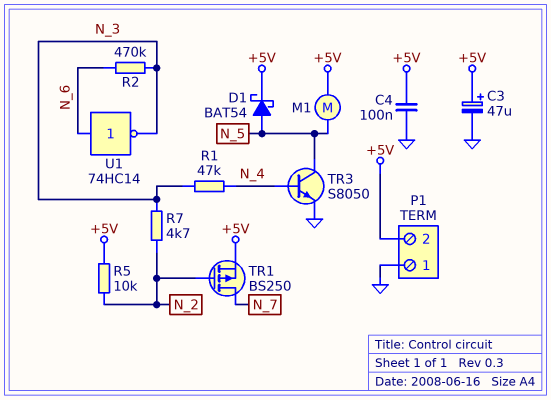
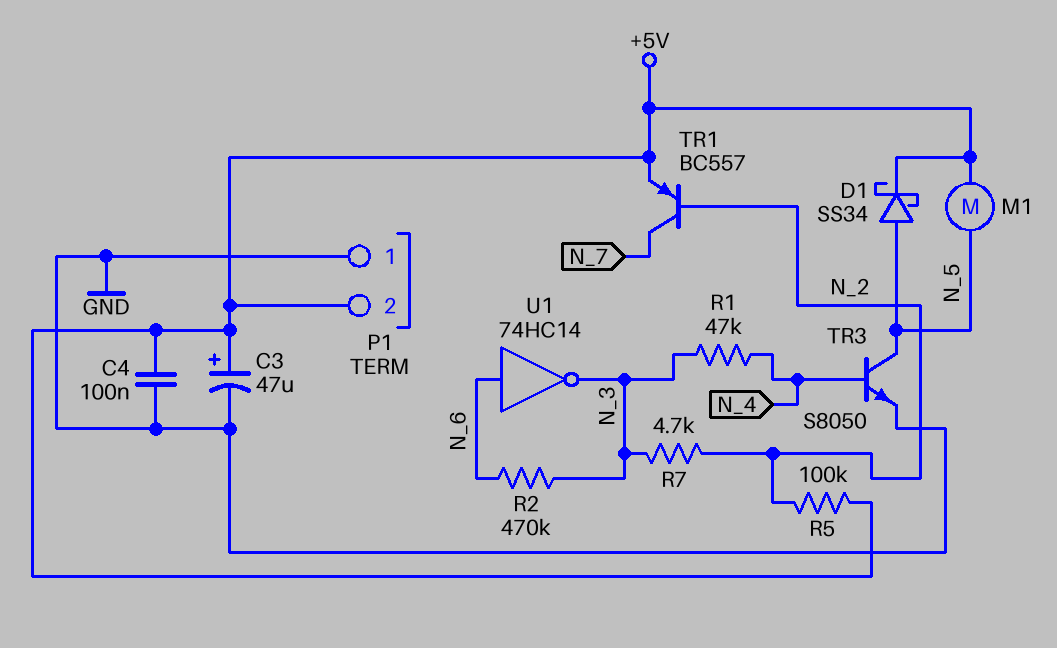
D1: schottky BAT54 (A N_5, K +5V) -> schottky SS34 (A N_5, K +5V)
R5: 10k (+5V, N_2) -> 100k (+5V, N_2)
TR1: PMOS BS250 (G N_2, D N_7, S +5V) -> PNP BC557 (B N_2, C N_7, E +5V)

